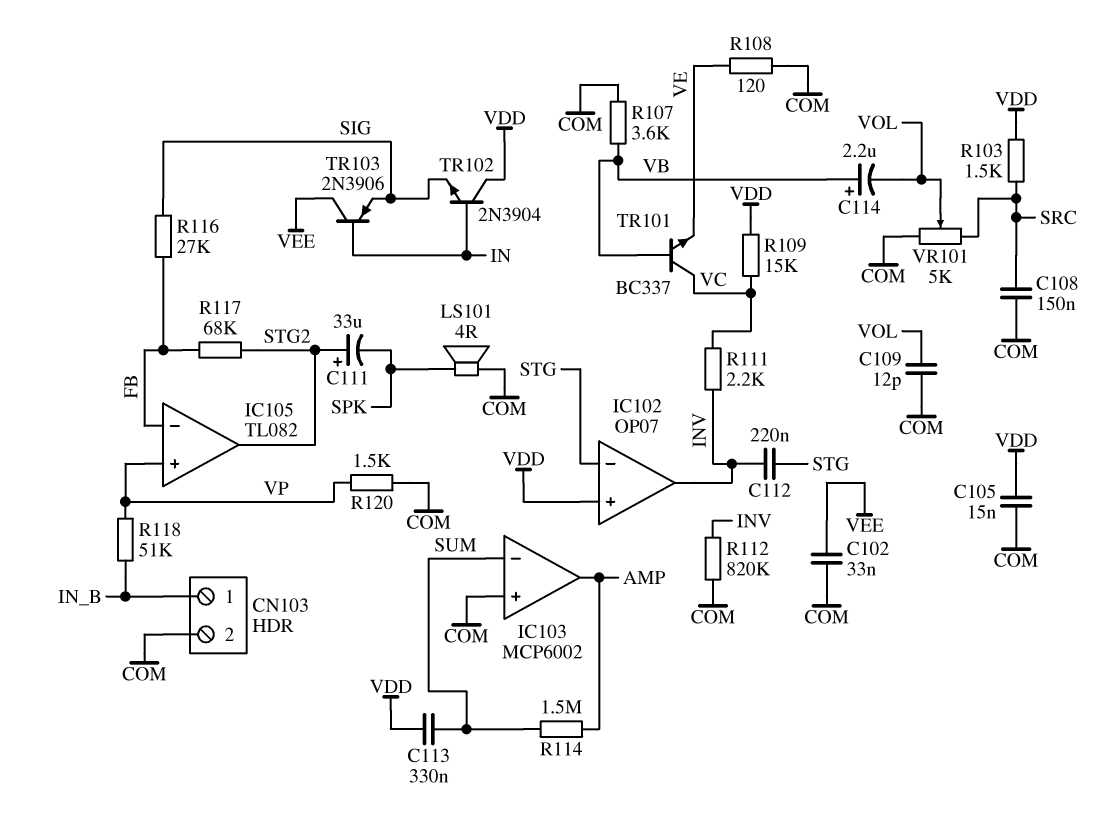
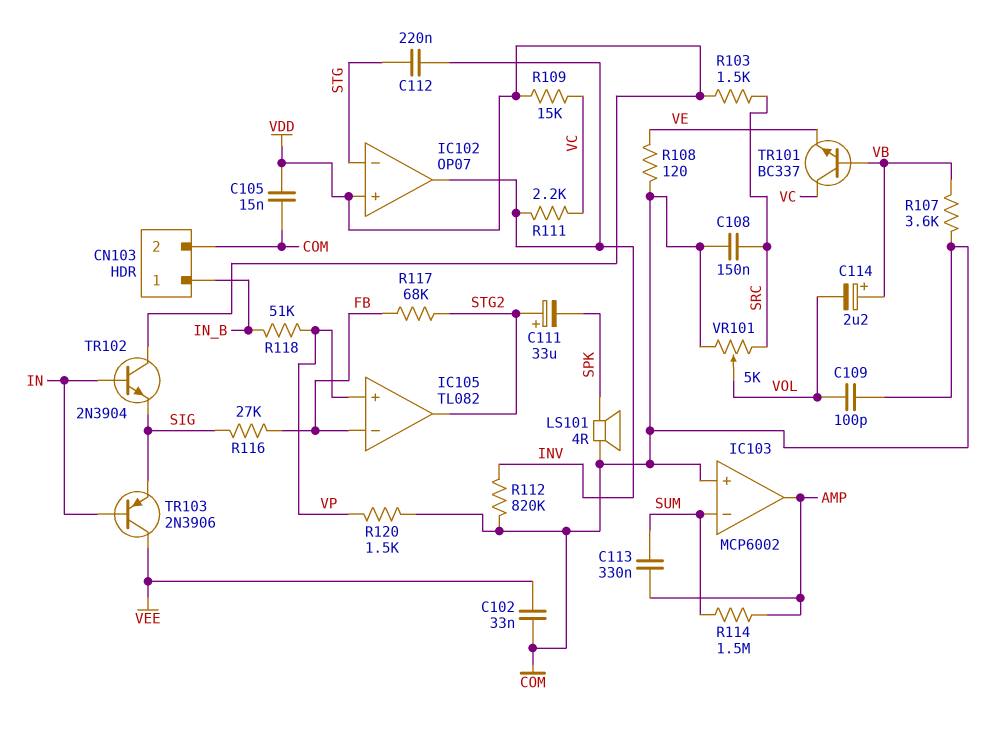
C109: 12pF (COM, VOL) -> 100pF (COM, VOL)
C113: 330nF (SUM, VDD) -> 330nF (AMP, SUM)

